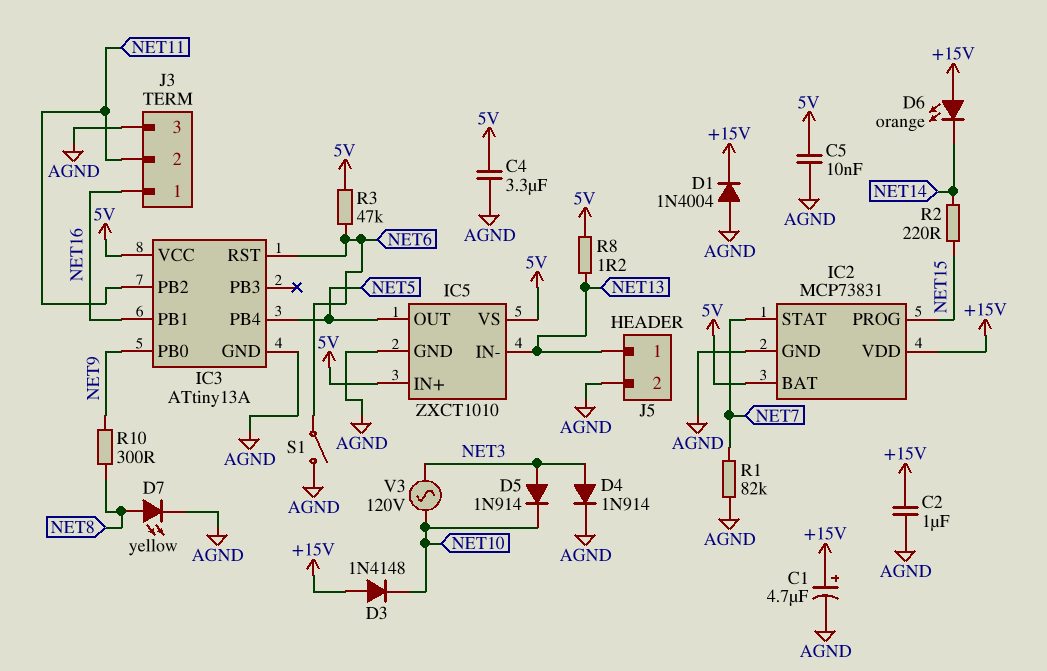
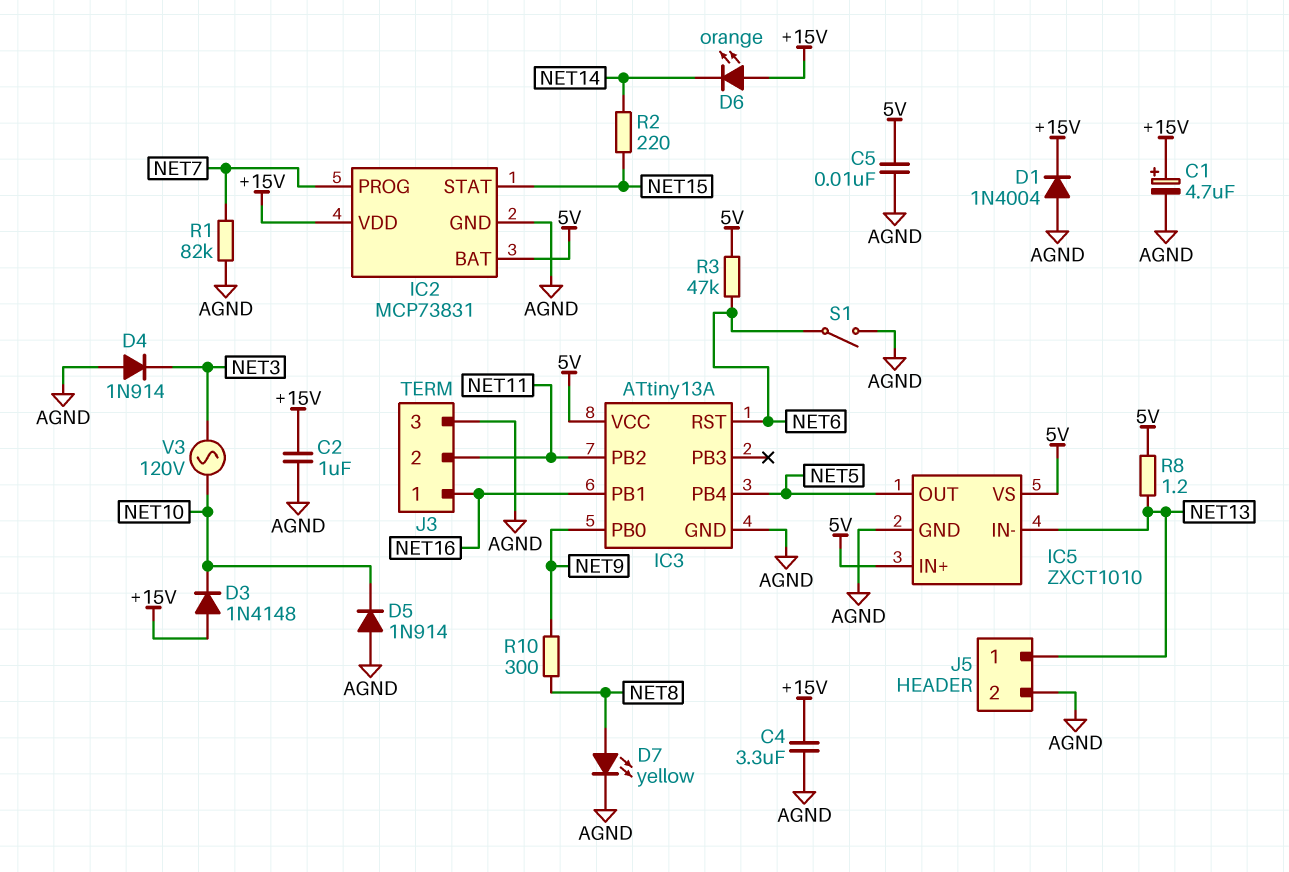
C4: 3.3uF (5V, AGND) -> 3.3uF (+15V, AGND)
D4: diode 1N914 (A NET3, K AGND) -> diode 1N914 (A AGND, K NET3)
D5: diode 1N914 (A NET3, K NET10) -> diode 1N914 (A AGND, K NET10)
IC2 pin PROG: NET15 -> NET7
IC2 pin STAT: NET7 -> NET15

